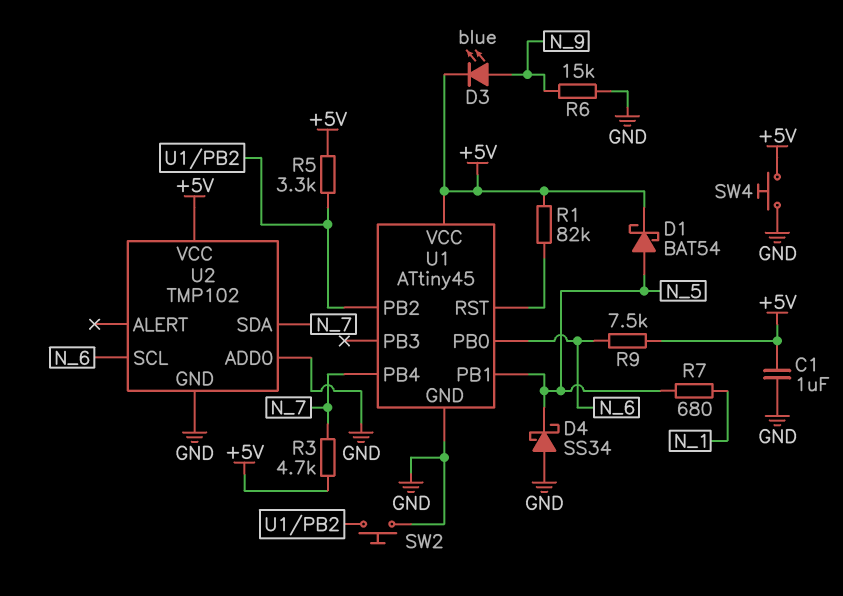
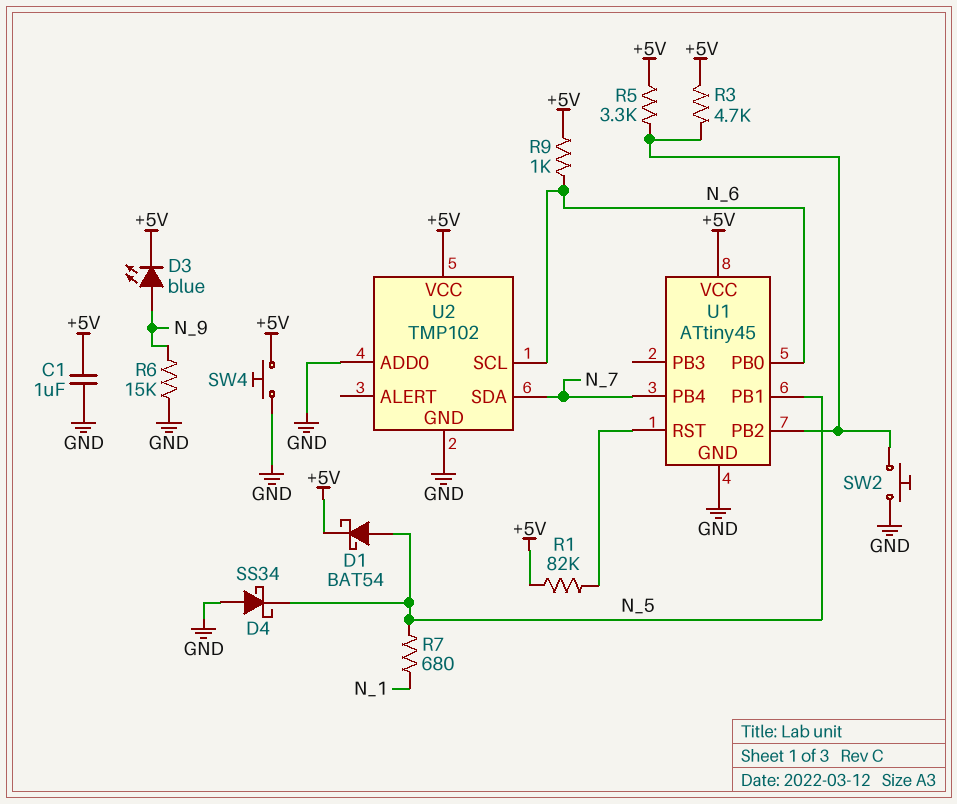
R3: 4.7k (+5V, N_7) -> 4.7k (+5V, U1/PB2)
R9: 7.5k (+5V, N_6) -> 1k (+5V, N_6)

